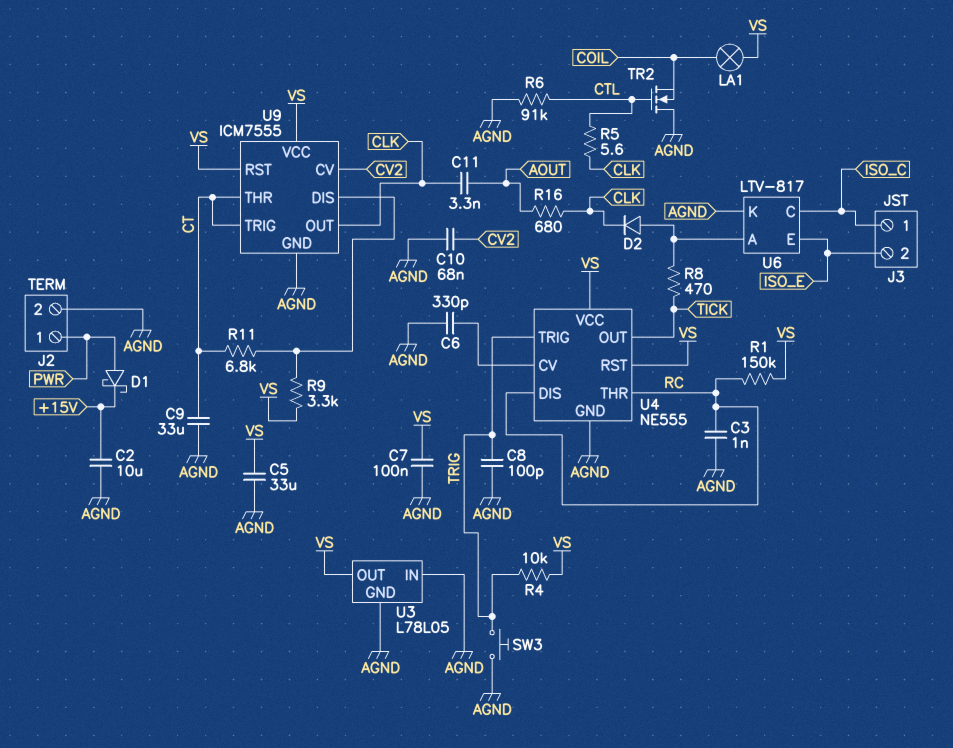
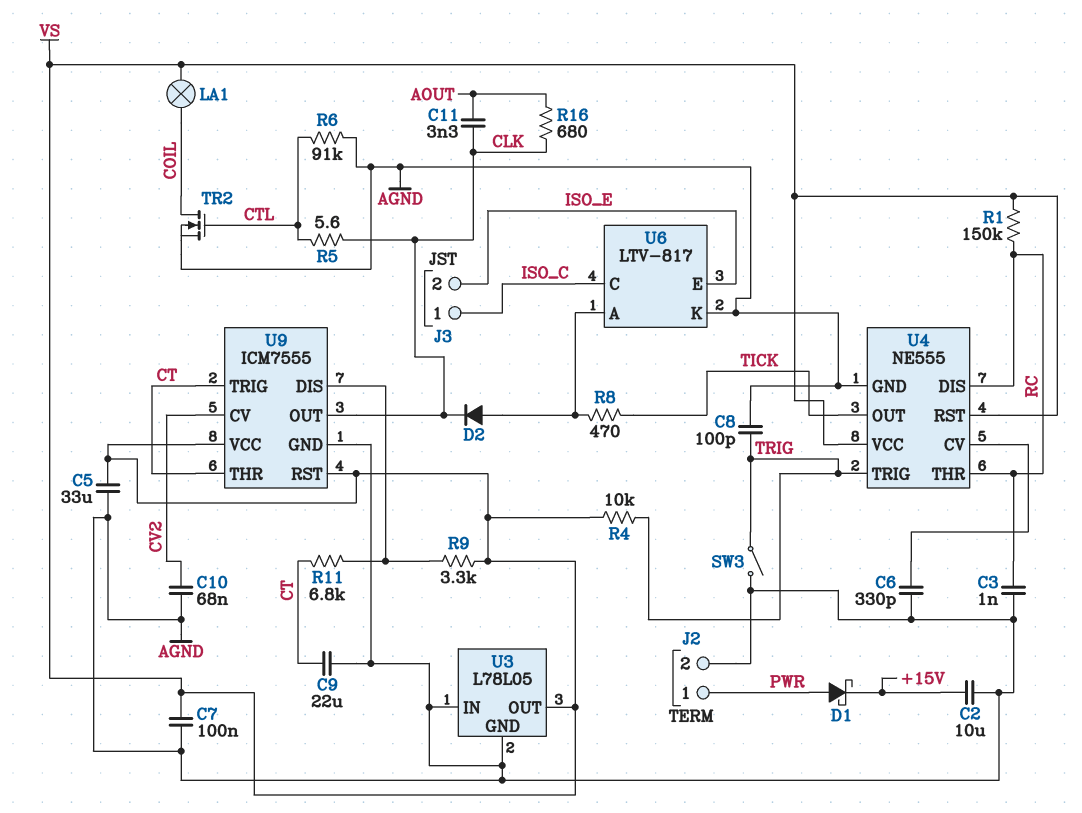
C9: 33uF (AGND, CT) -> 22uF (AGND, CT)
SW3: button (AGND, TRIG) -> switch (AGND, TRIG)
TR2: NMOS (G CTL, D AGND, S COIL) -> NMOS (G CTL, D COIL, S AGND)

